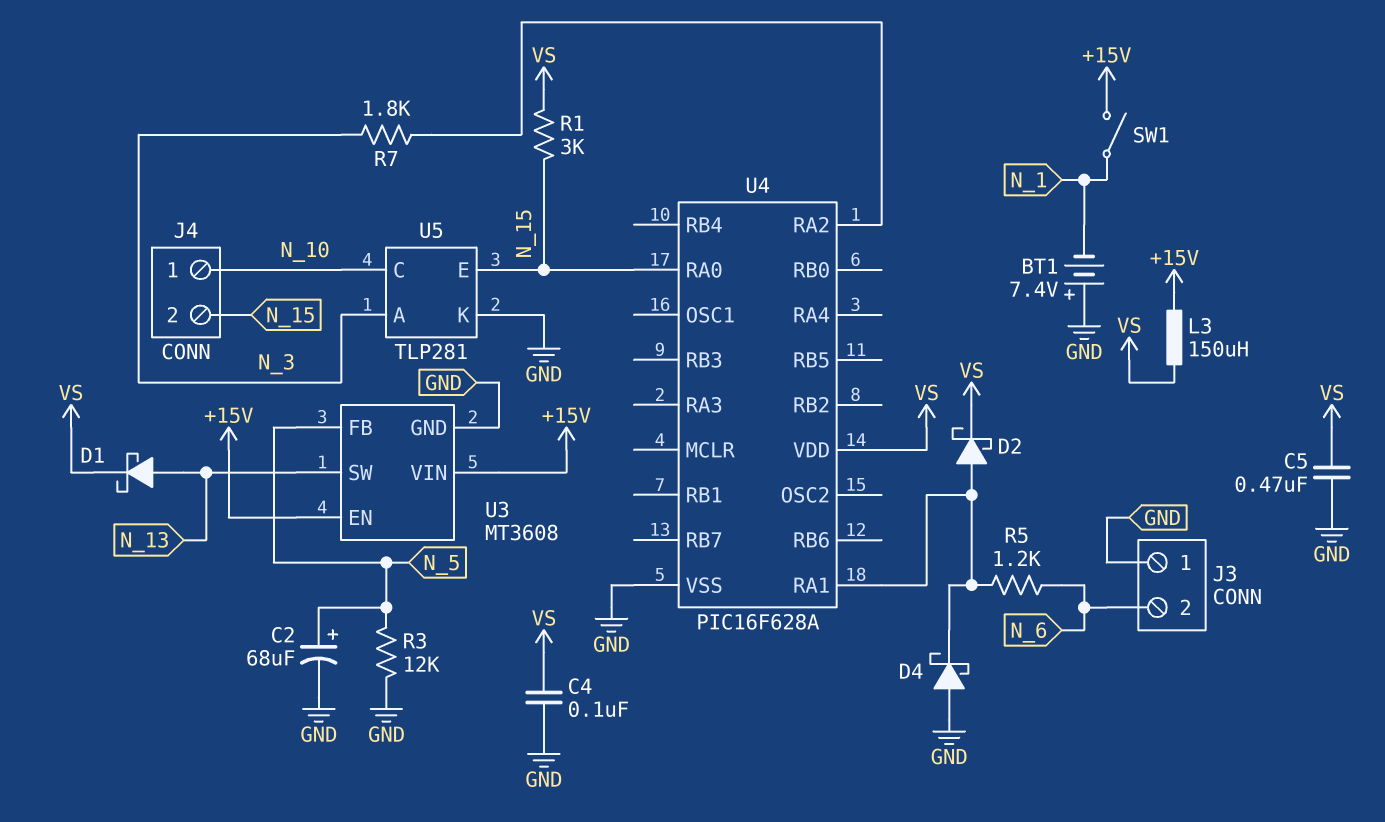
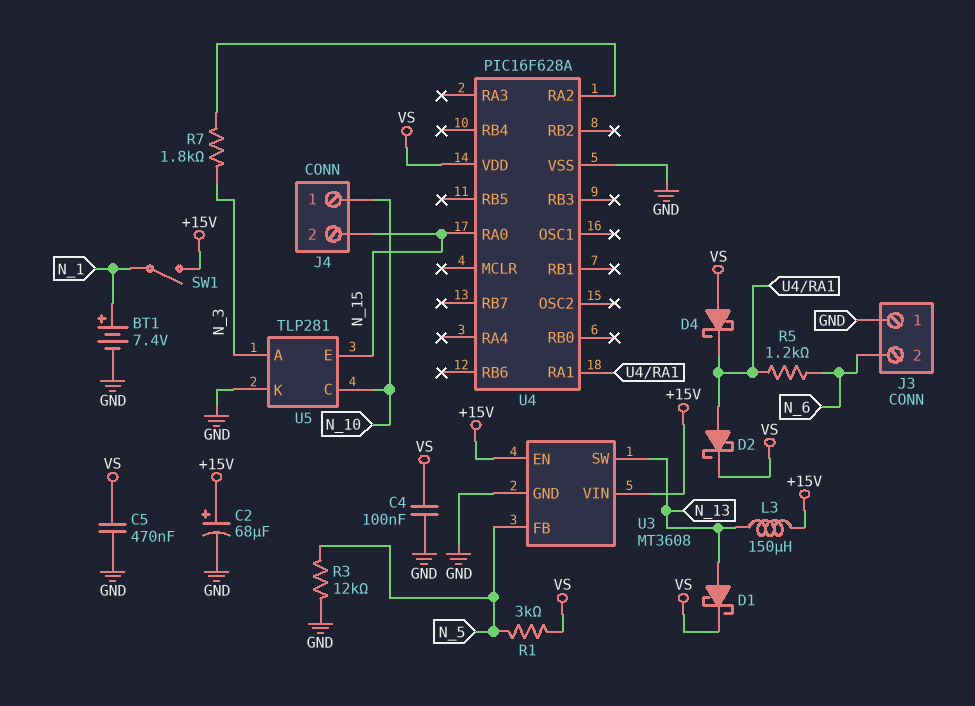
BT1: 7.4V (plus GND, minus N_1) -> 7.4V (plus N_1, minus GND)
C2: 68uF (plus N_5, minus GND) -> 68uF (plus +15V, minus GND)
D4: schottky (A GND, K U4/RA1) -> schottky (A VS, K U4/RA1)
L3: 150uH (+15V, VS) -> 150uH (+15V, N_13)
R1: 3k (N_15, VS) -> 3k (N_5, VS)

